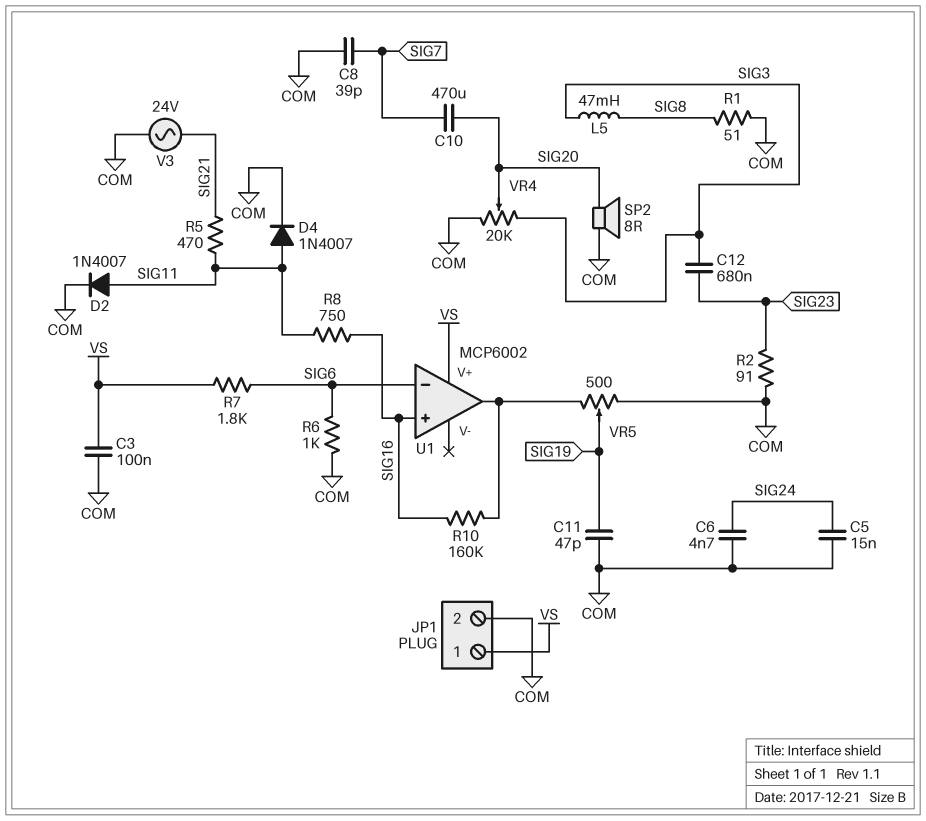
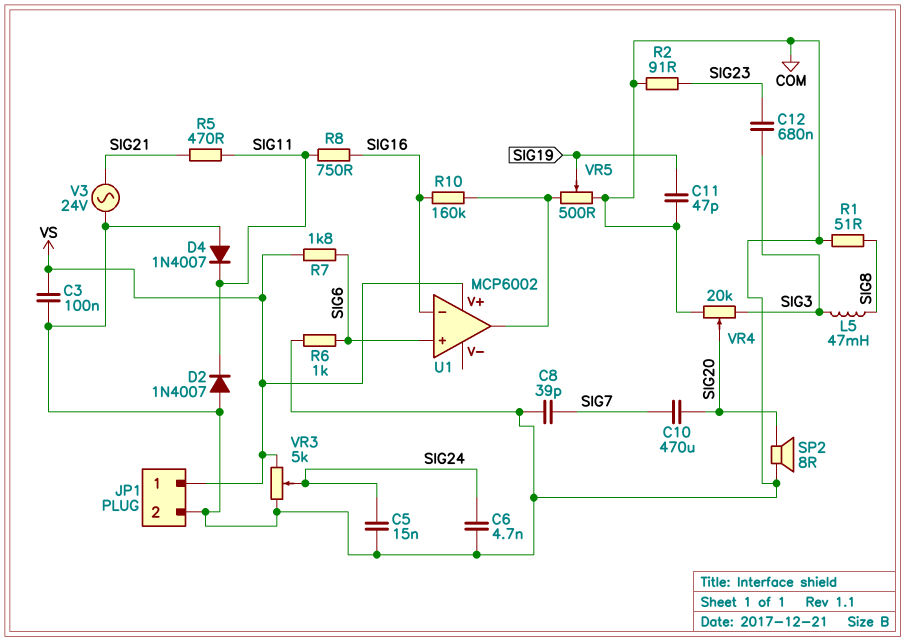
D2: diode 1N4007 (A SIG11, K COM) -> diode 1N4007 (A COM, K SIG11)
D4: diode 1N4007 (A SIG11, K COM) -> diode 1N4007 (A COM, K SIG11)
U1 pin in+: SIG16 -> SIG6
U1 pin in-: SIG6 -> SIG16
VR3: none -> 5k (COM, VS, wiper SIG24)

